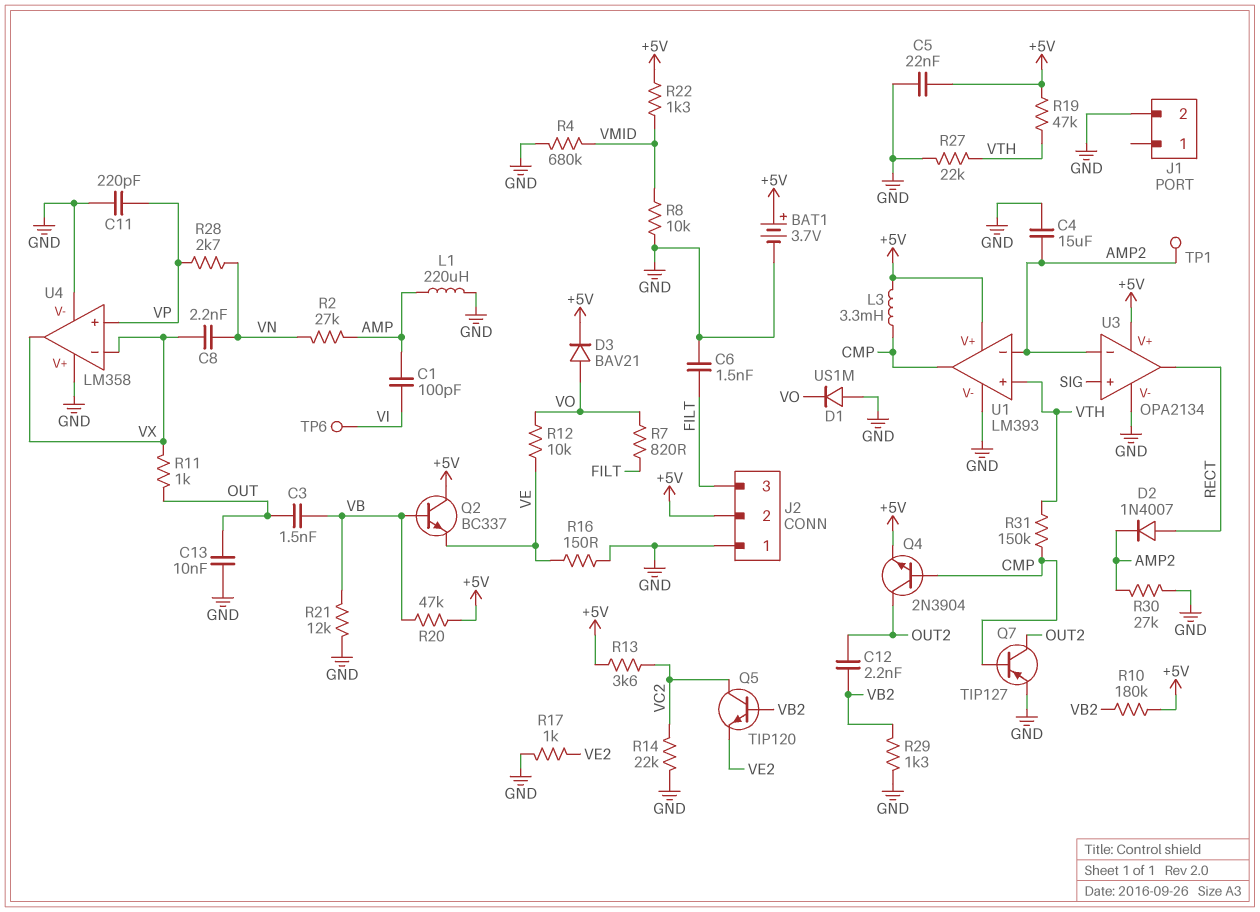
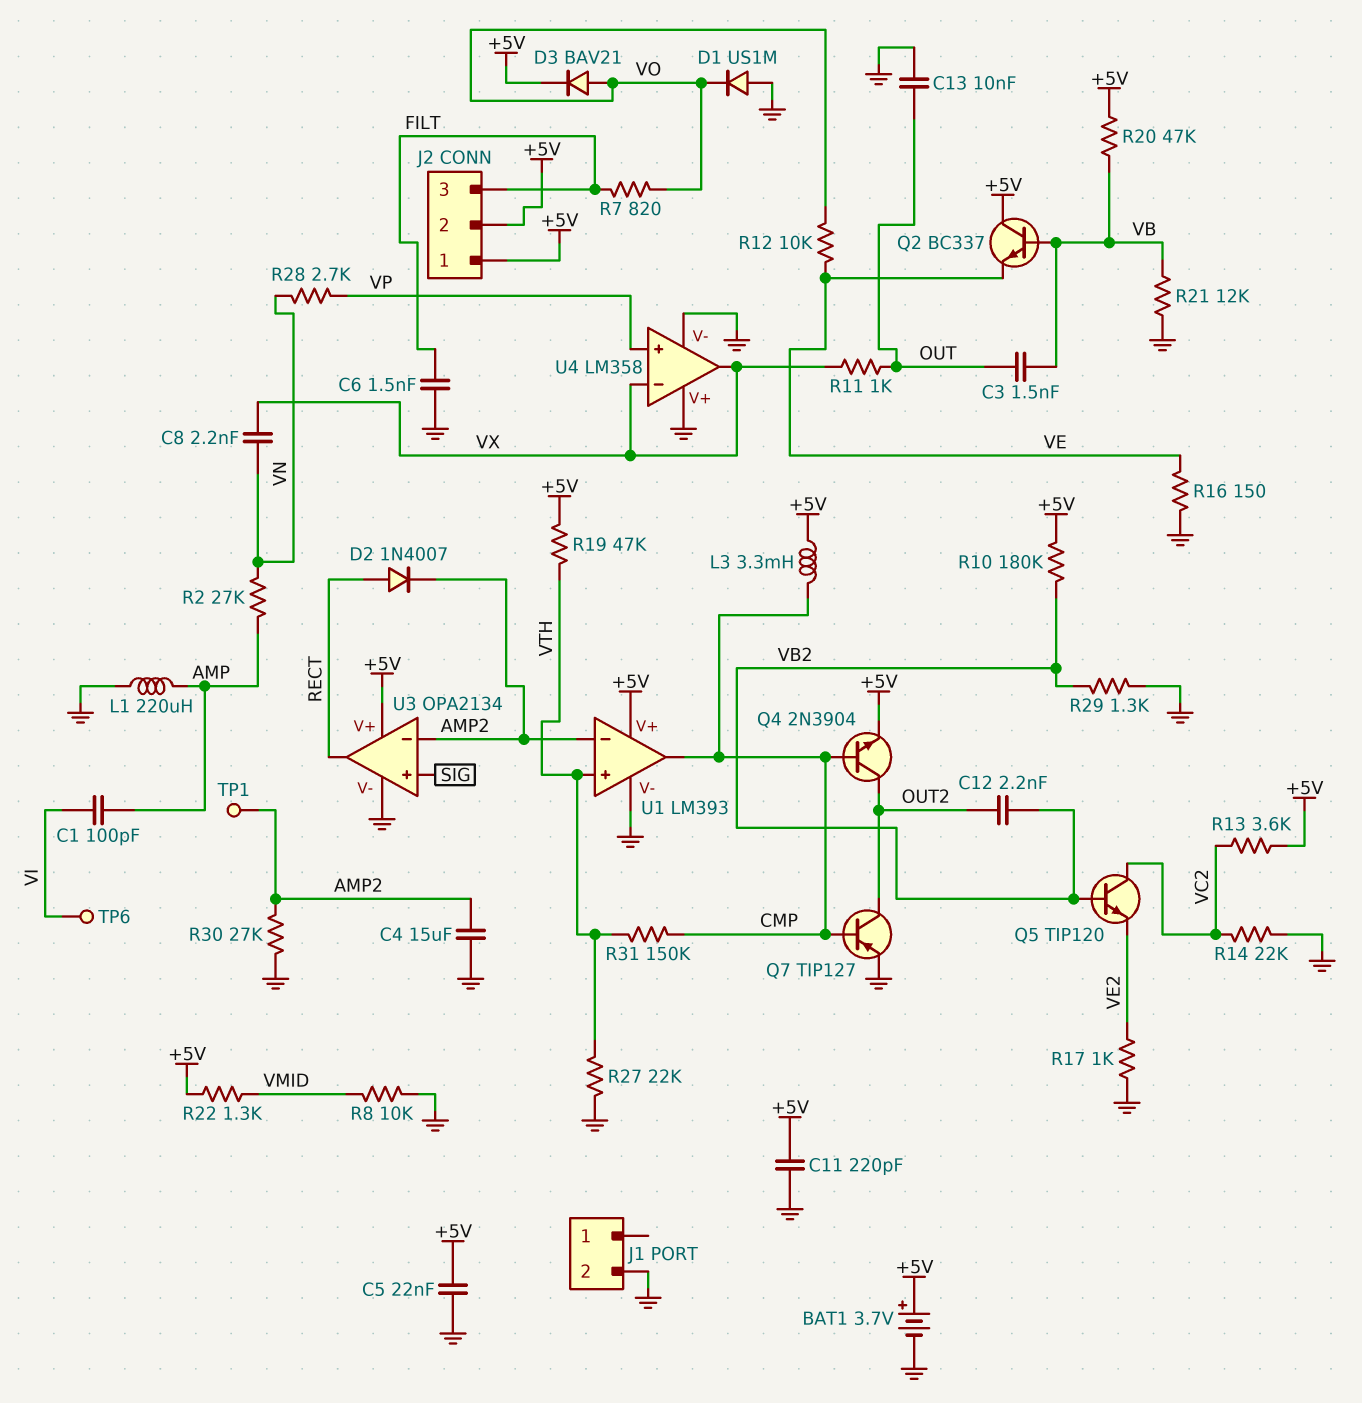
C11: 220pF (GND, VP) -> 220pF (+5V, GND)
J2 pin 1: GND -> +5V
R4: 680k (GND, VMID) -> none

